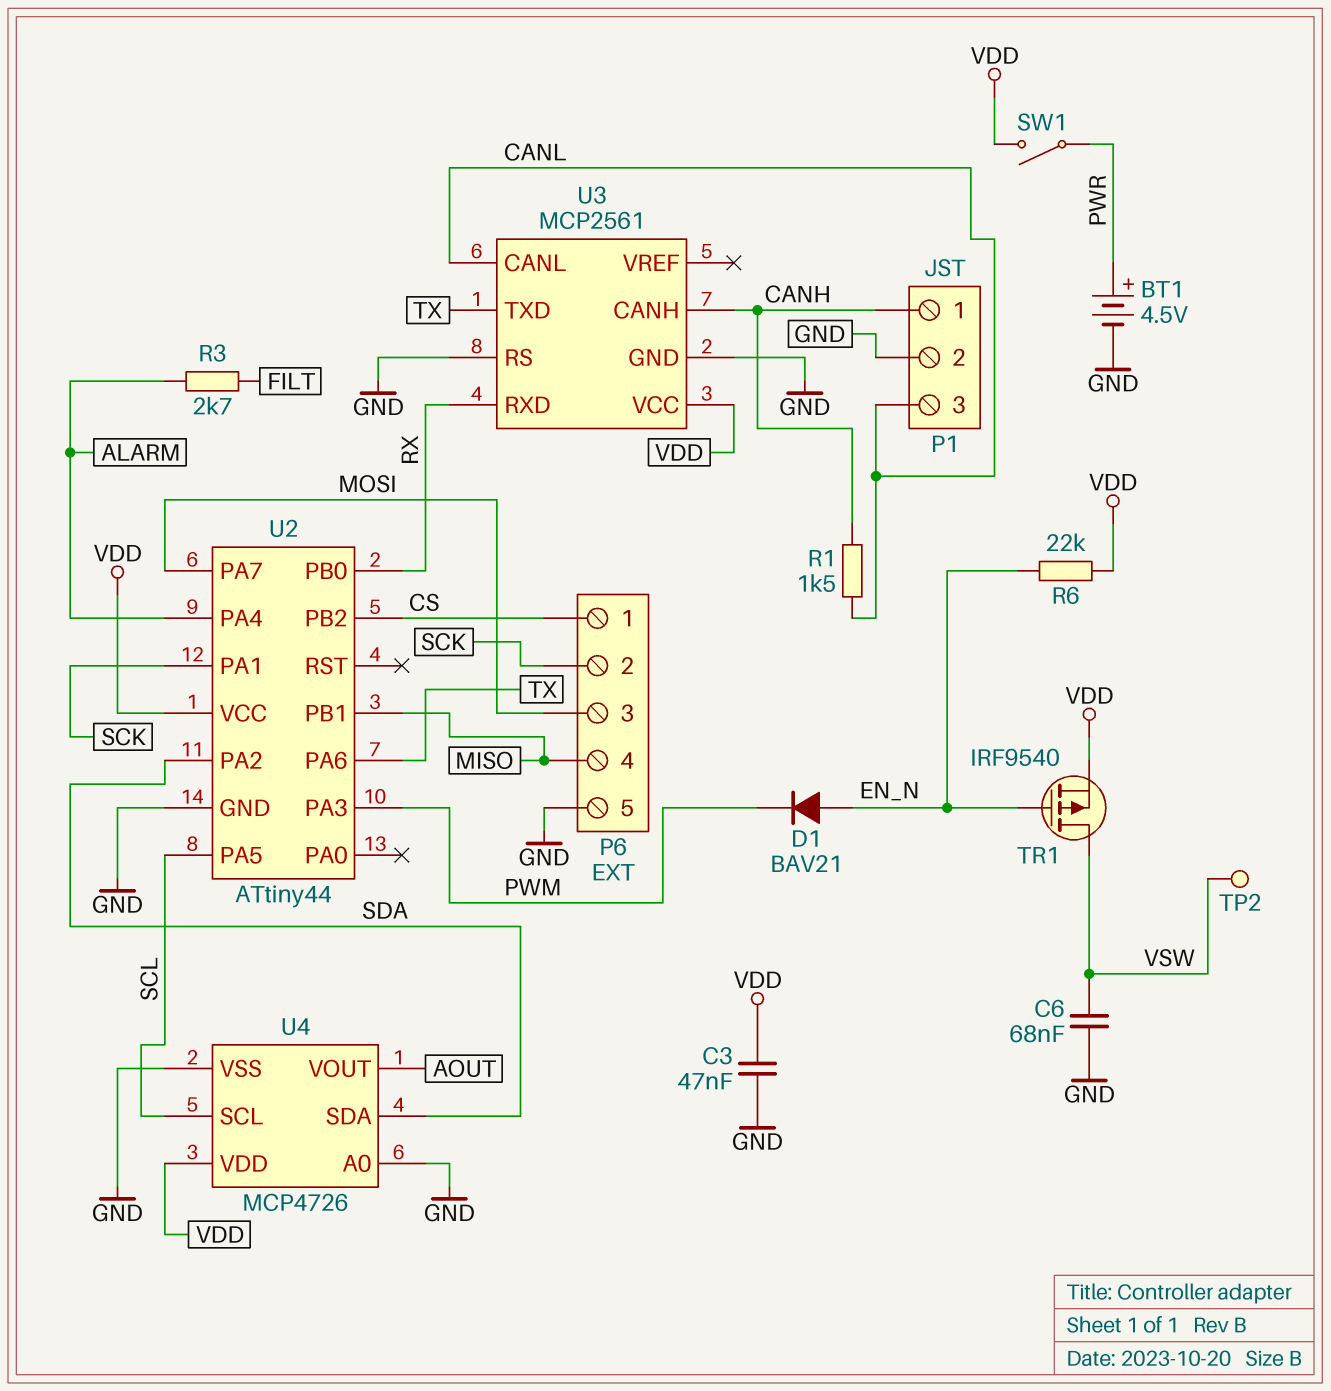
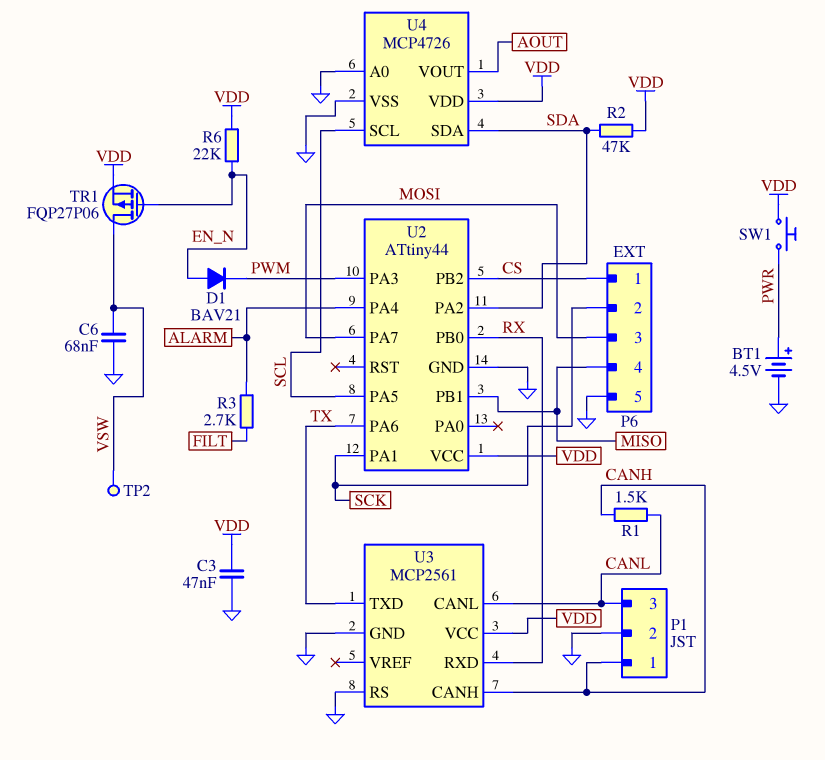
R2: none -> 47k (SDA, VDD)
SW1: switch (PWR, VDD) -> button (PWR, VDD)
TR1: PMOS IRF9540 (G EN_N, D VSW, S VDD) -> PMOS FQP27P06 (G EN_N, D VSW, S VDD)

